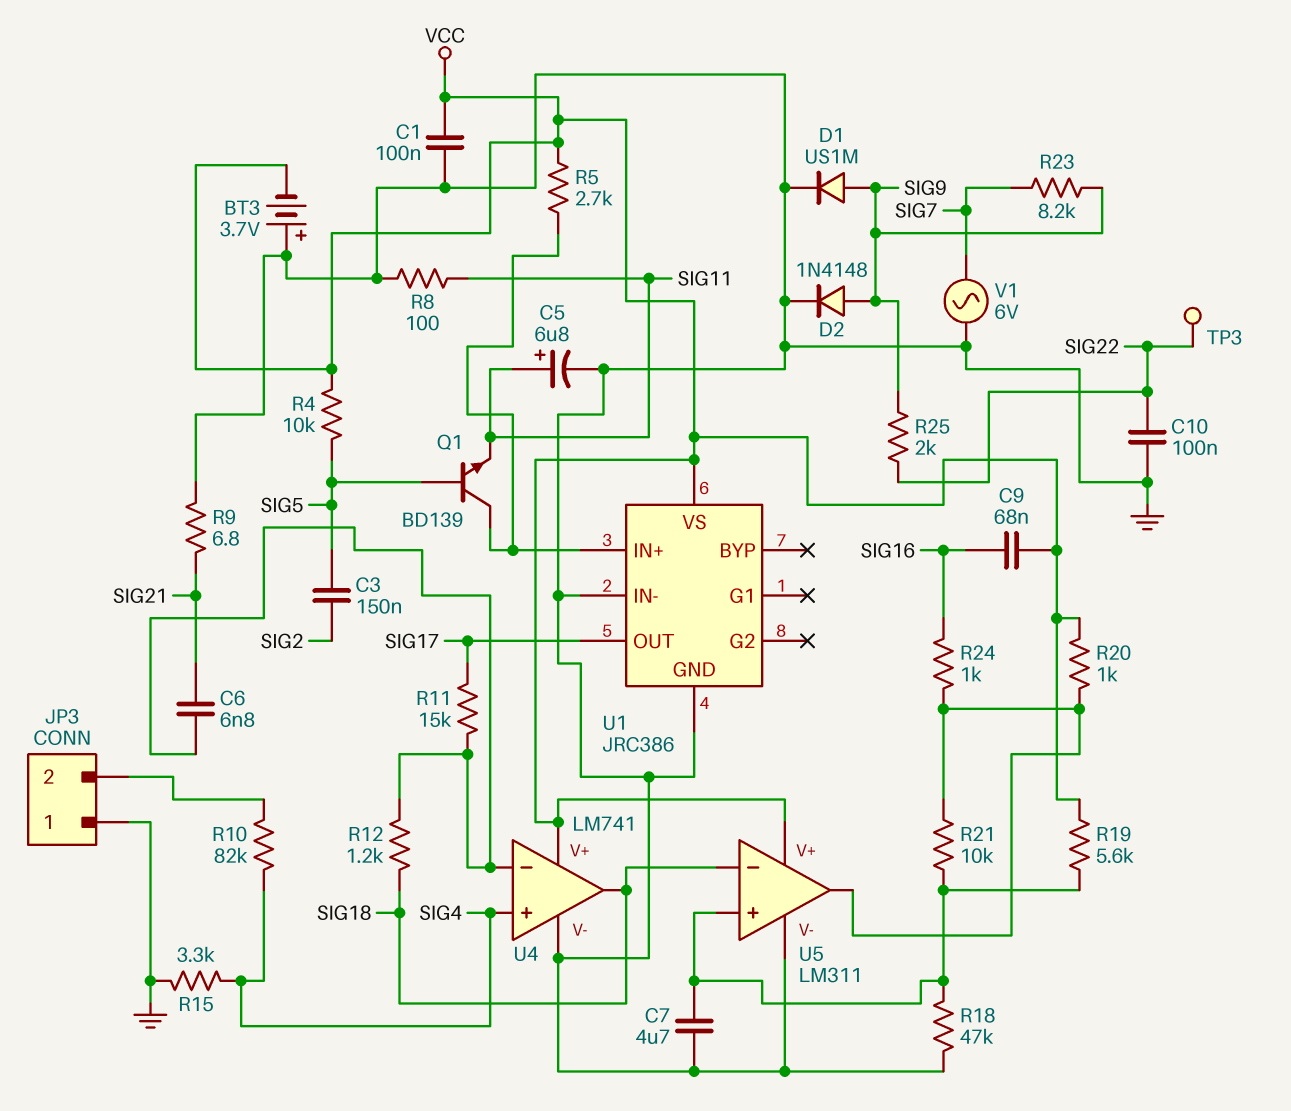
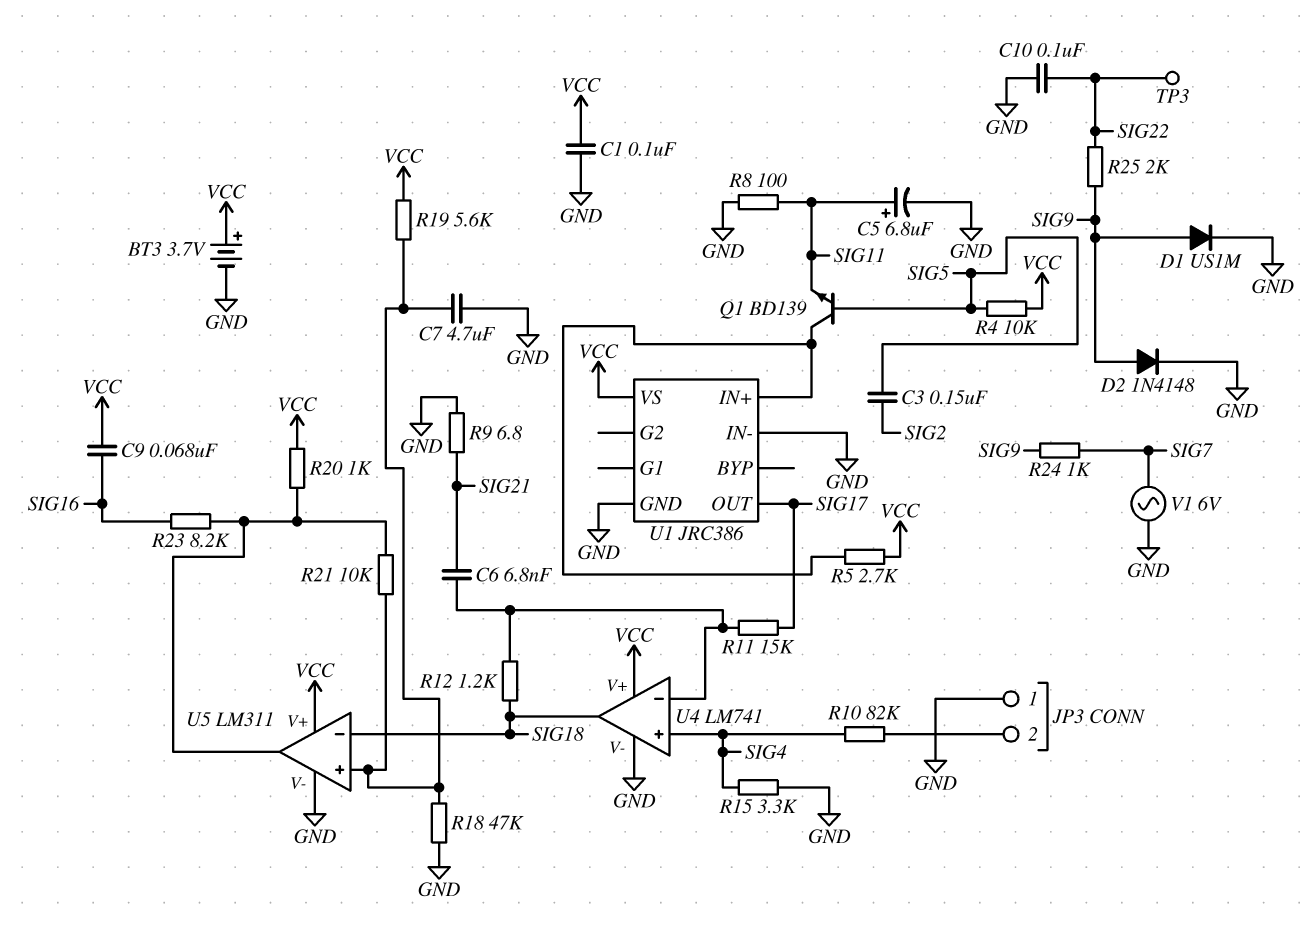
BT3: 3.7V (plus GND, minus VCC) -> 3.7V (plus VCC, minus GND)
R23: 8.2k (SIG7, SIG9) -> 8.2k (SIG16, U5/out)
R24: 1k (SIG16, U5/out) -> 1k (SIG7, SIG9)

